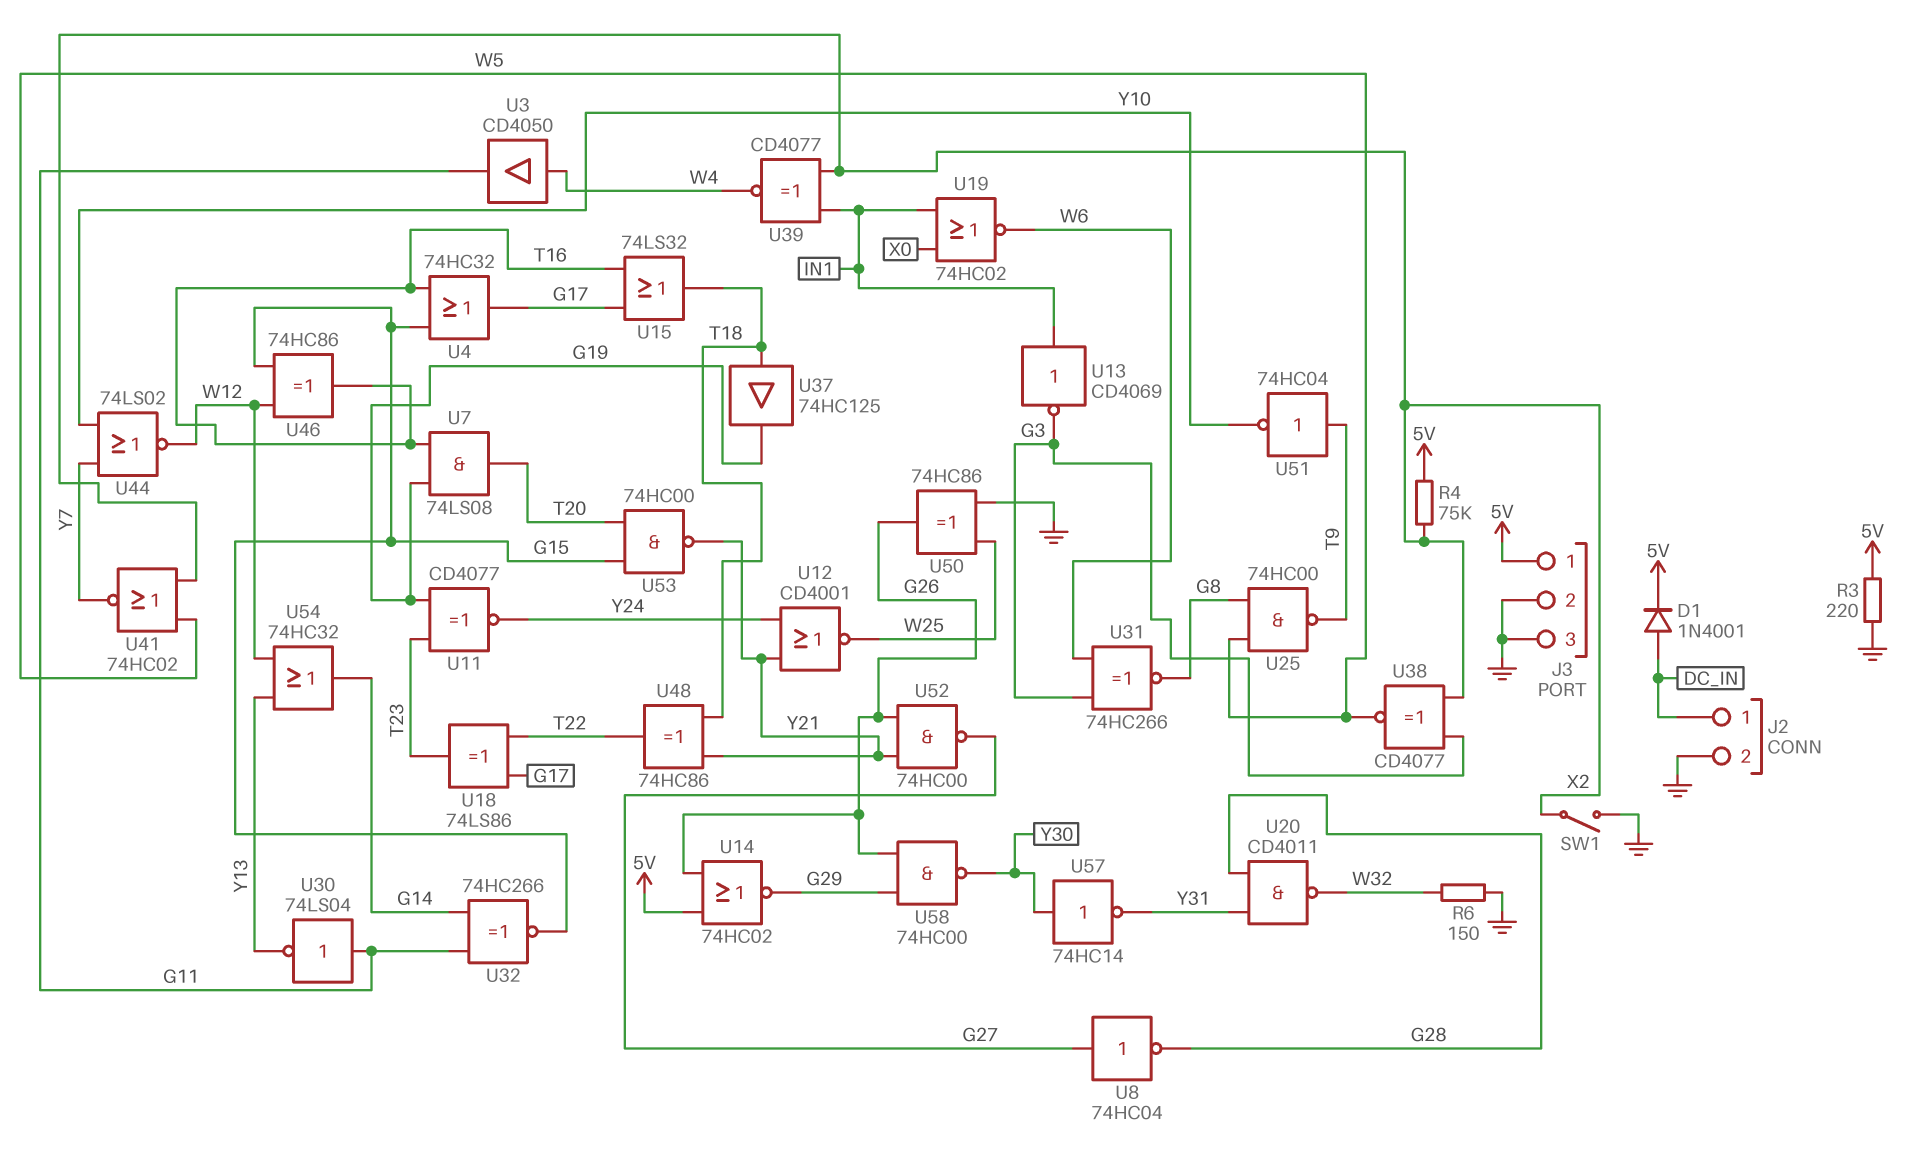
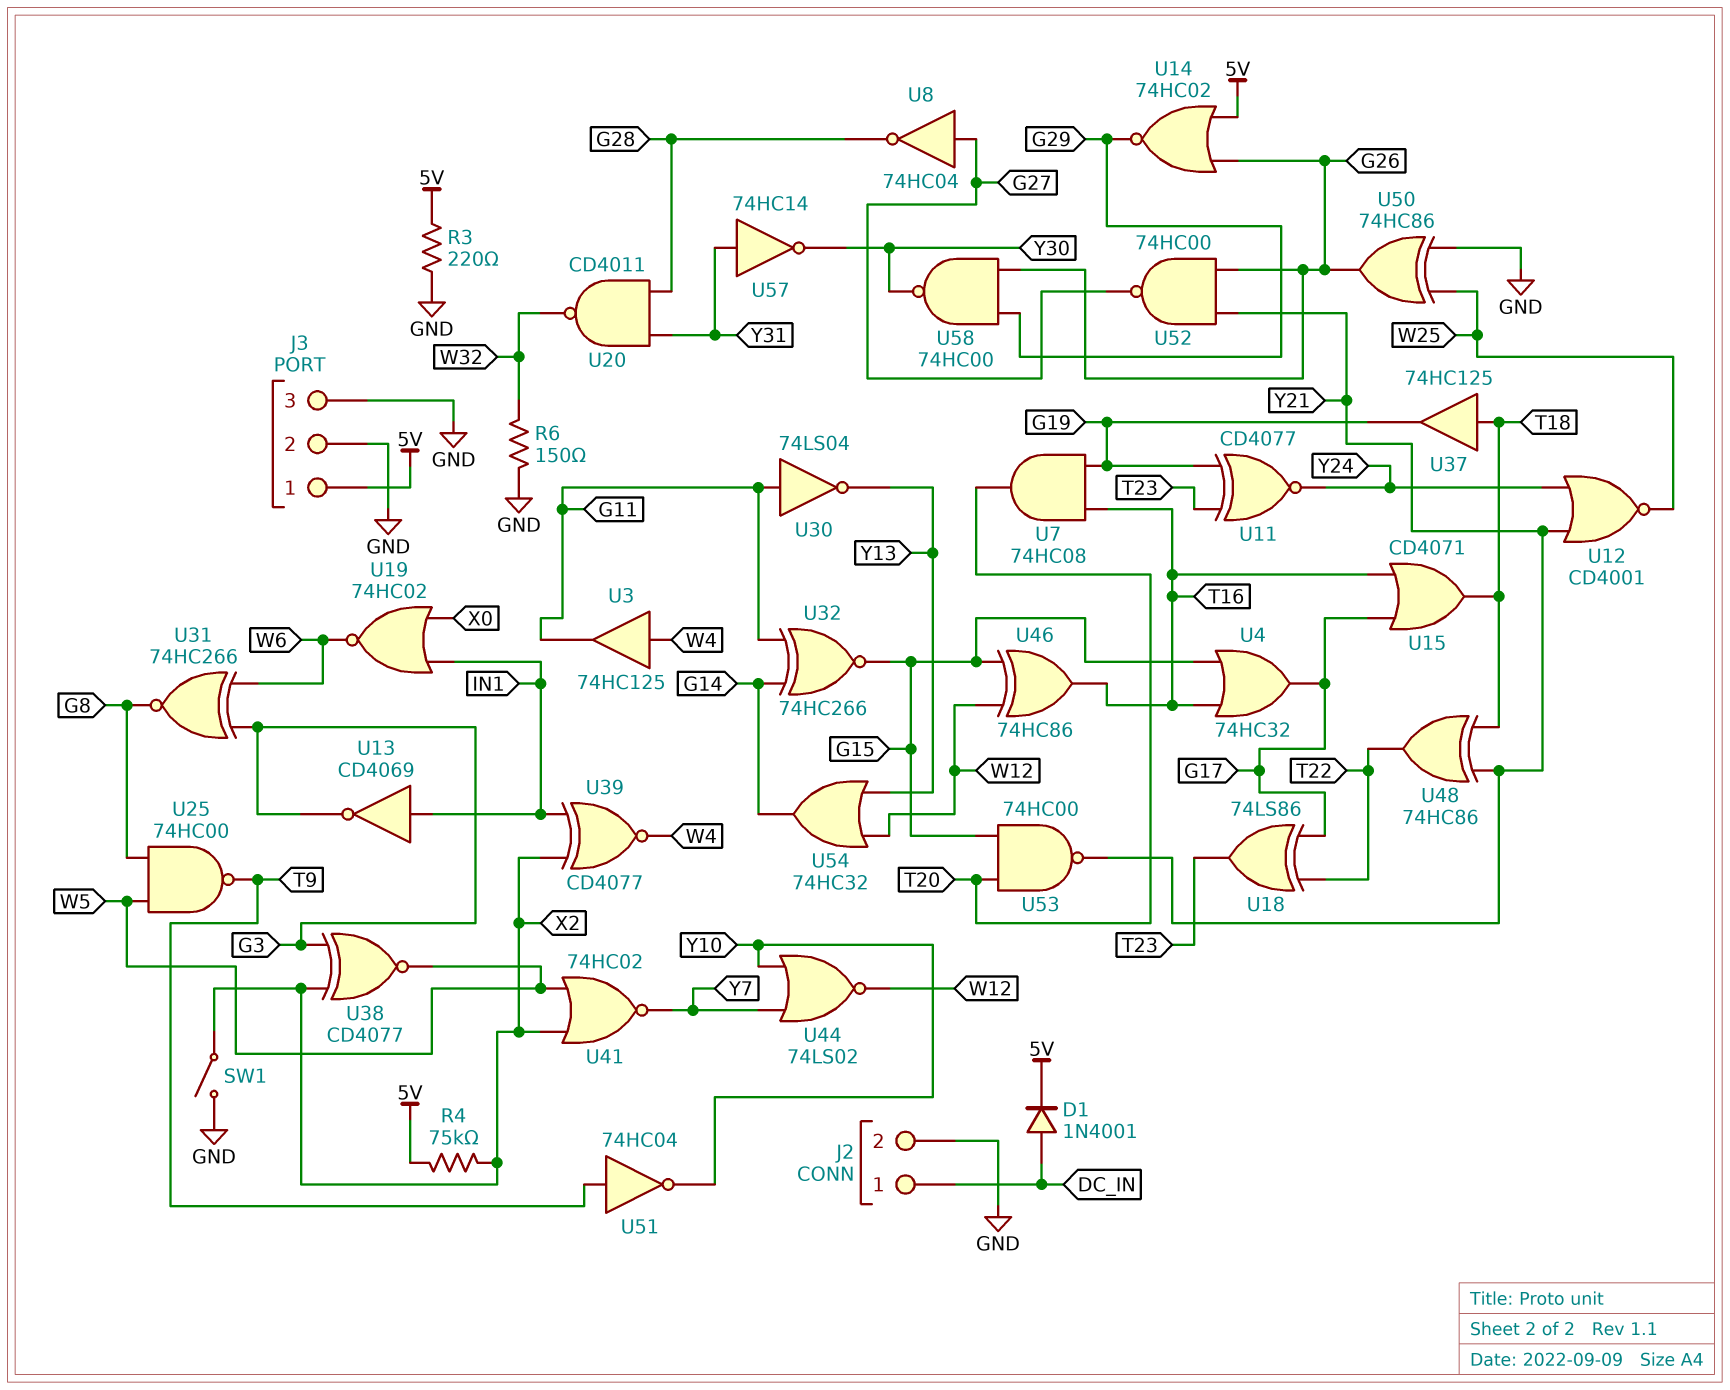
U3: buffer CD4050 (in W4, out G11) -> buffer 74HC125 (in W4, out G11)
U7: AND 74LS08 (in G19, in T16, out T20) -> AND 74HC08 (in G19, in T16, out T20)
U15: OR 74LS32 (in G17, in T16, out T18) -> OR CD4071 (in G17, in T16, out T18)
U57: NOT 74HC14 (in Y30, out Y31) -> NOT 74HC14 (in Y31, out Y30)

